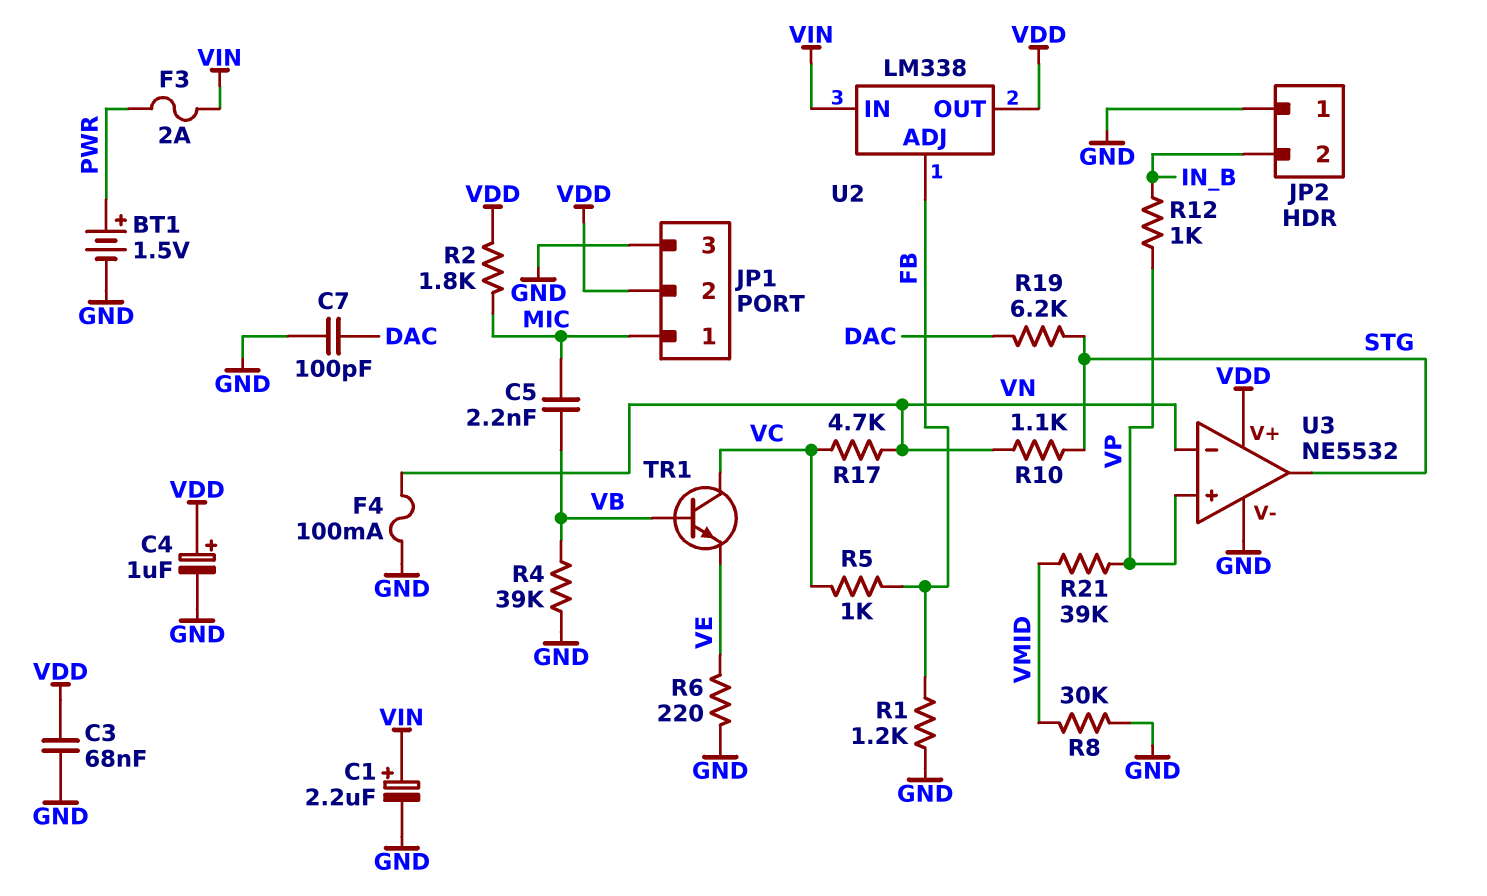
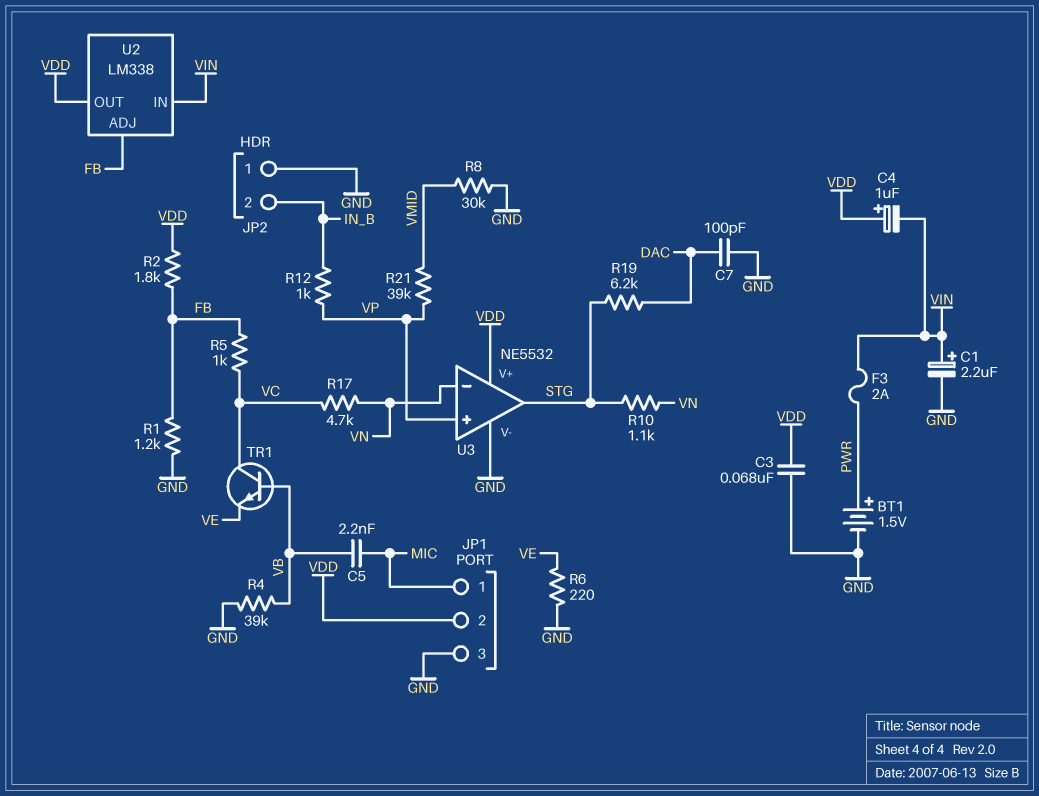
C4: 1uF (plus VDD, minus GND) -> 1uF (plus VDD, minus VIN)
F4: 100mA (GND, VN) -> none
R2: 1.8k (MIC, VDD) -> 1.8k (FB, VDD)

